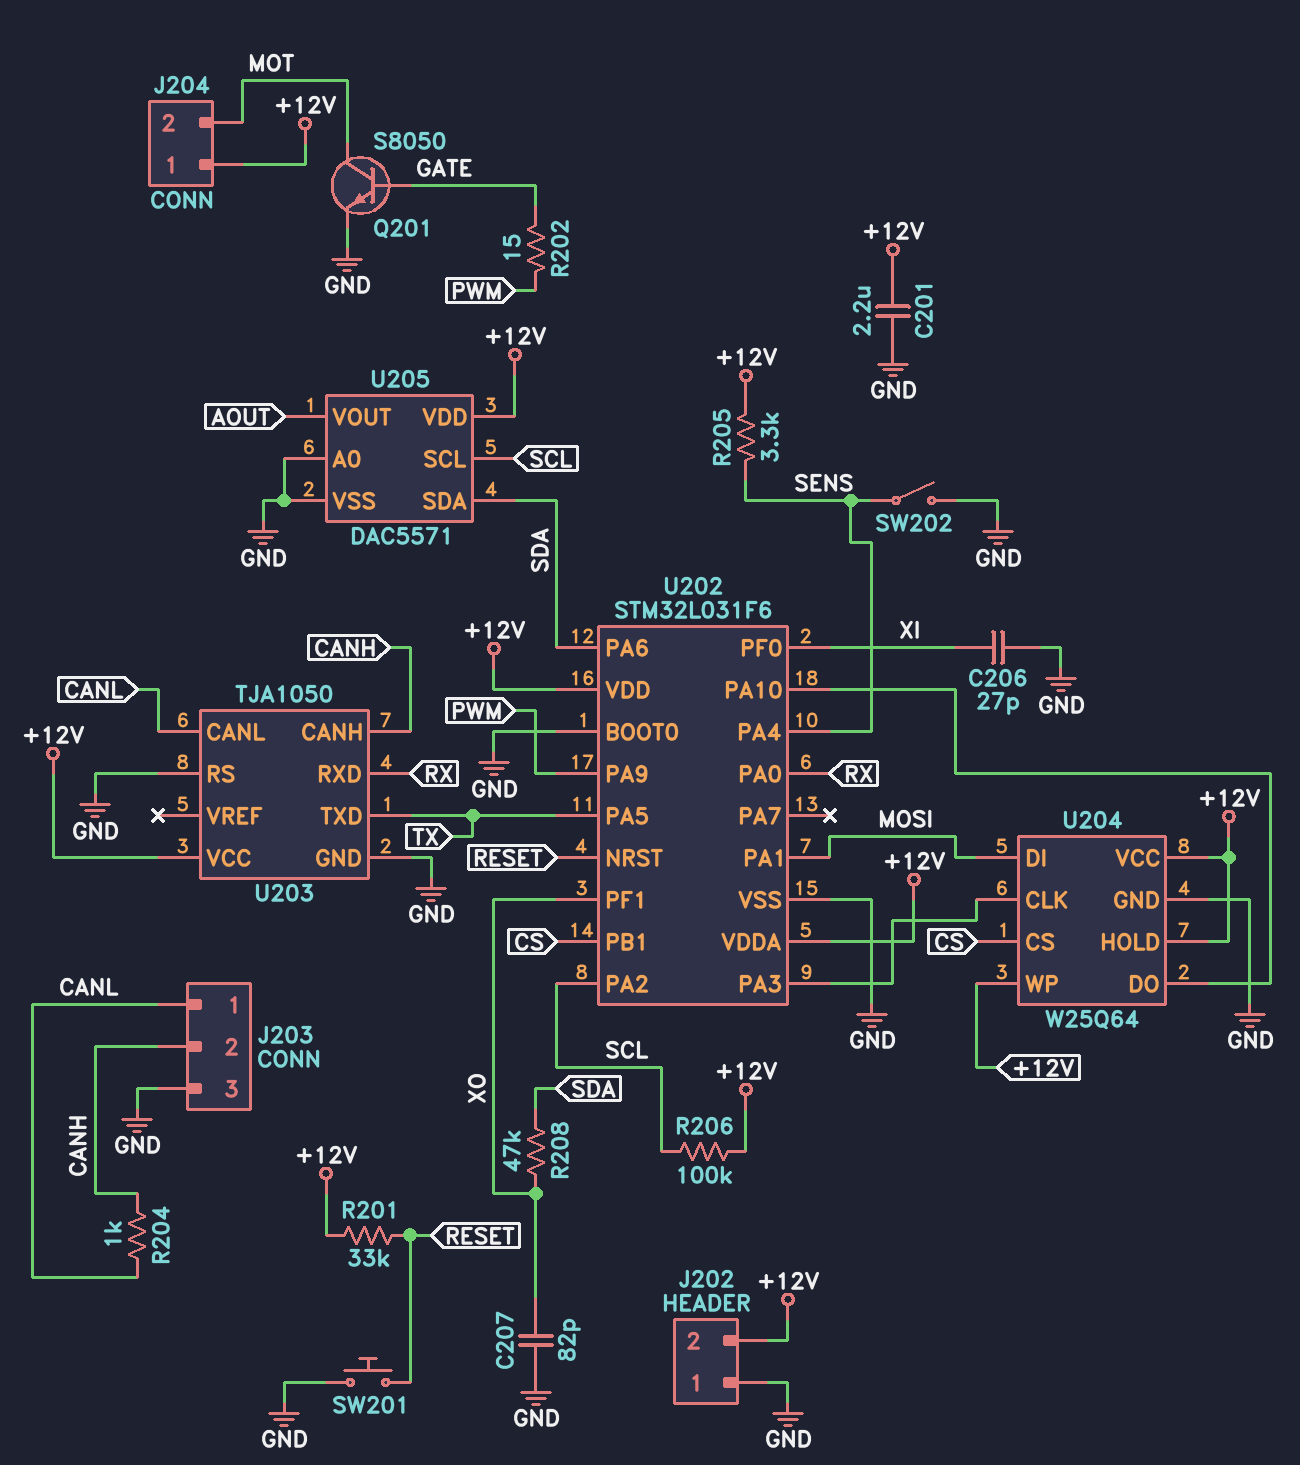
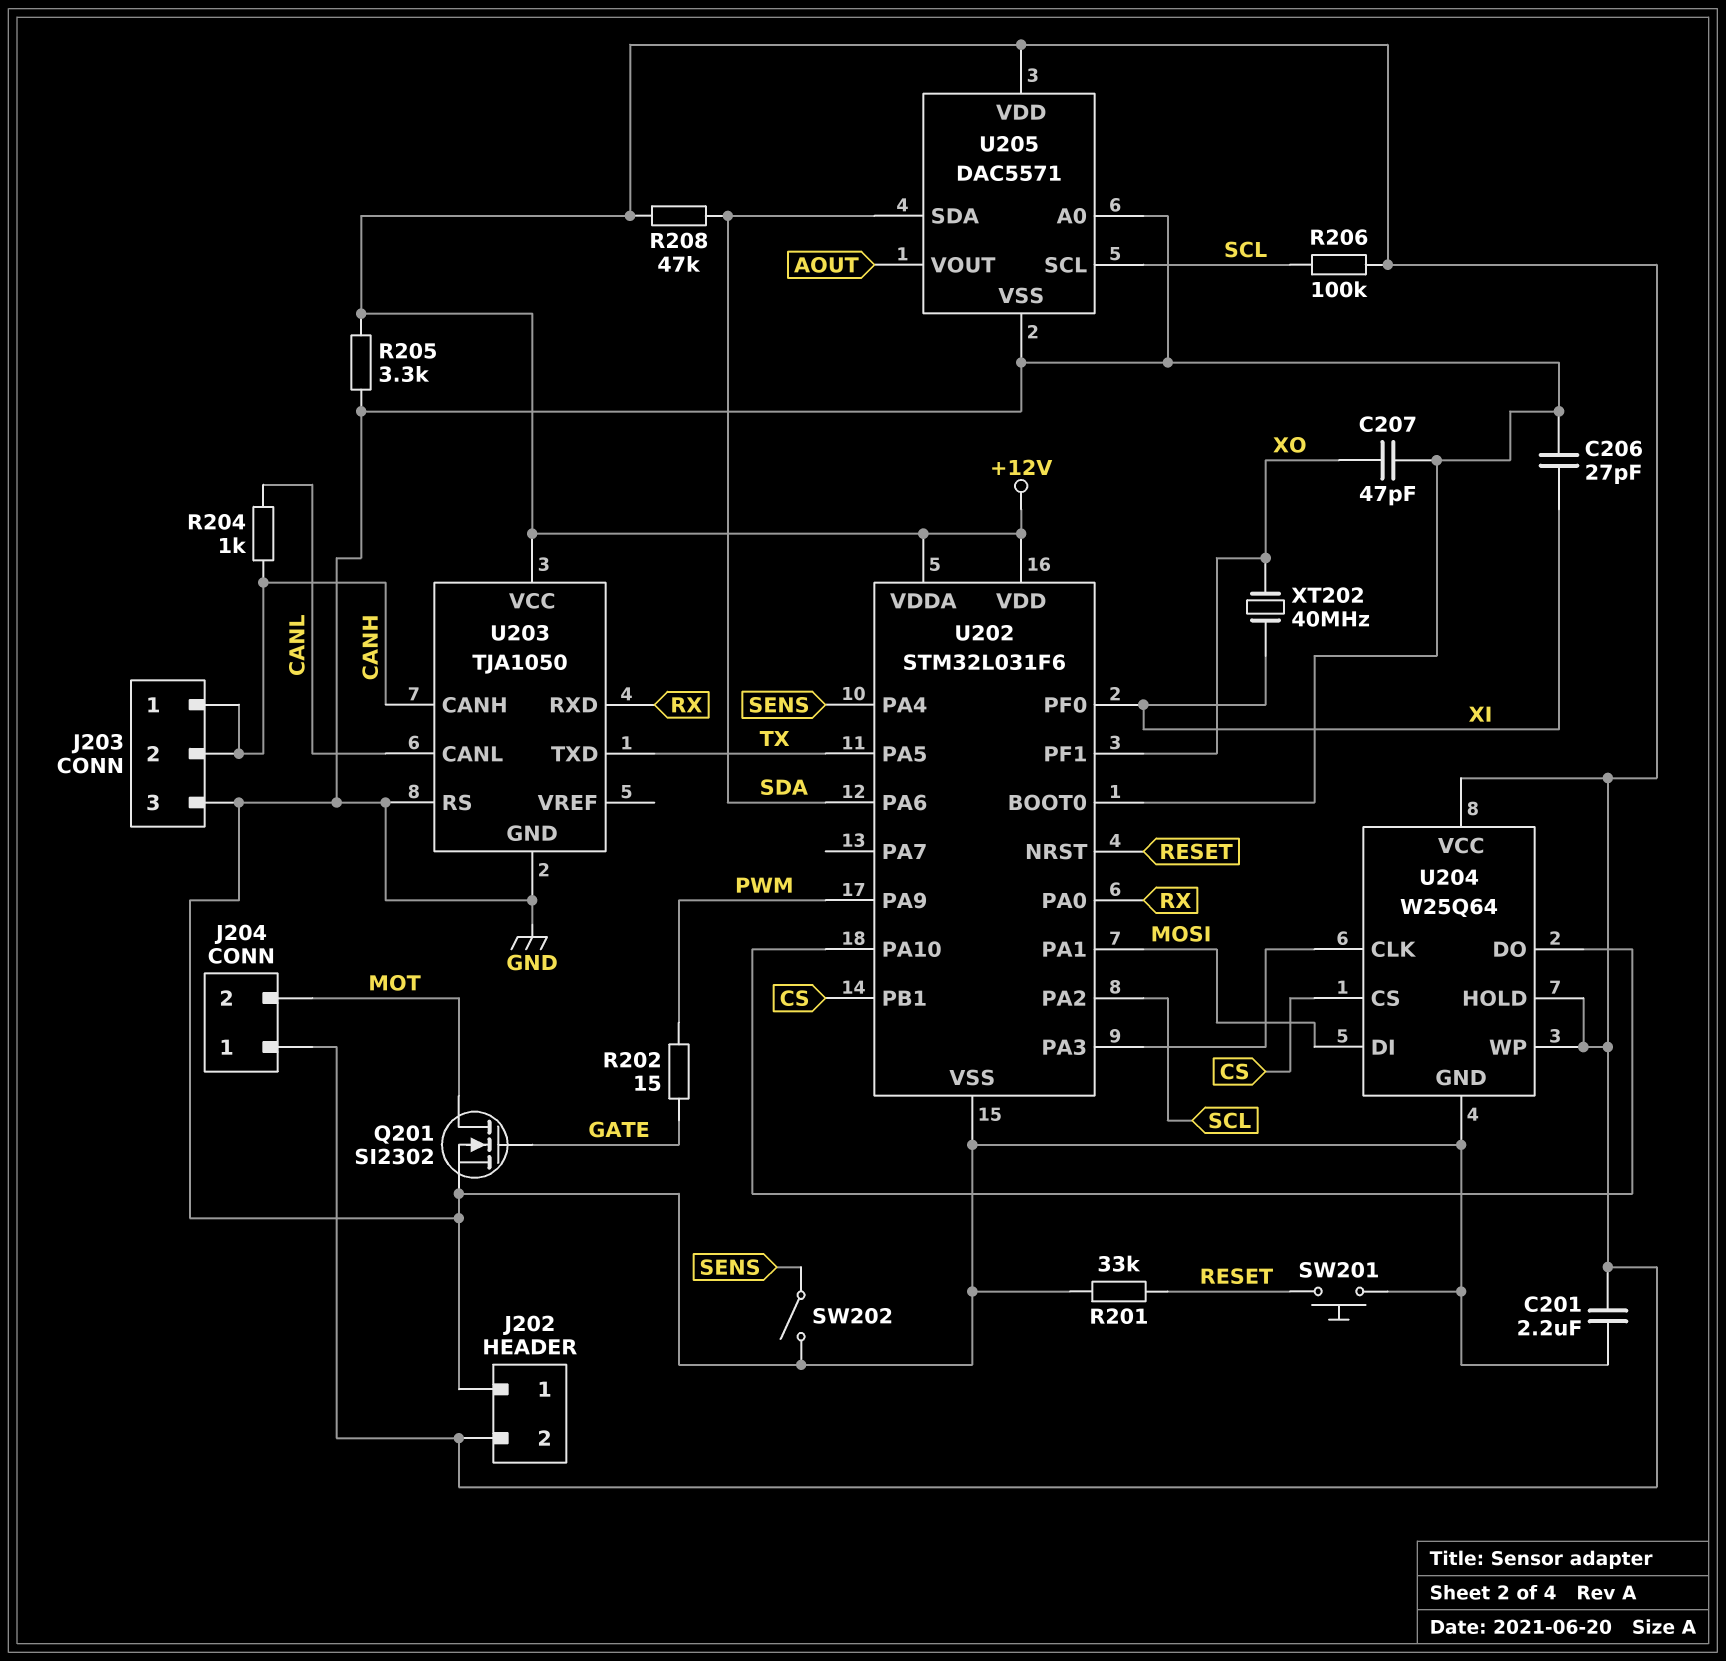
C207: 82pF (GND, XO) -> 47pF (GND, XO)
J203 pin 1: CANL -> CANH
Q201: NPN S8050 (B GATE, C MOT, E GND) -> NMOS SI2302 (G GATE, D MOT, S GND)
R201: 33k (+12V, RESET) -> 33k (GND, RESET)
R205: 3.3k (+12V, SENS) -> 3.3k (+12V, GND)
R208: 47k (SDA, XO) -> 47k (+12V, SDA)
XT202: none -> 40MHz (XI, XO)

